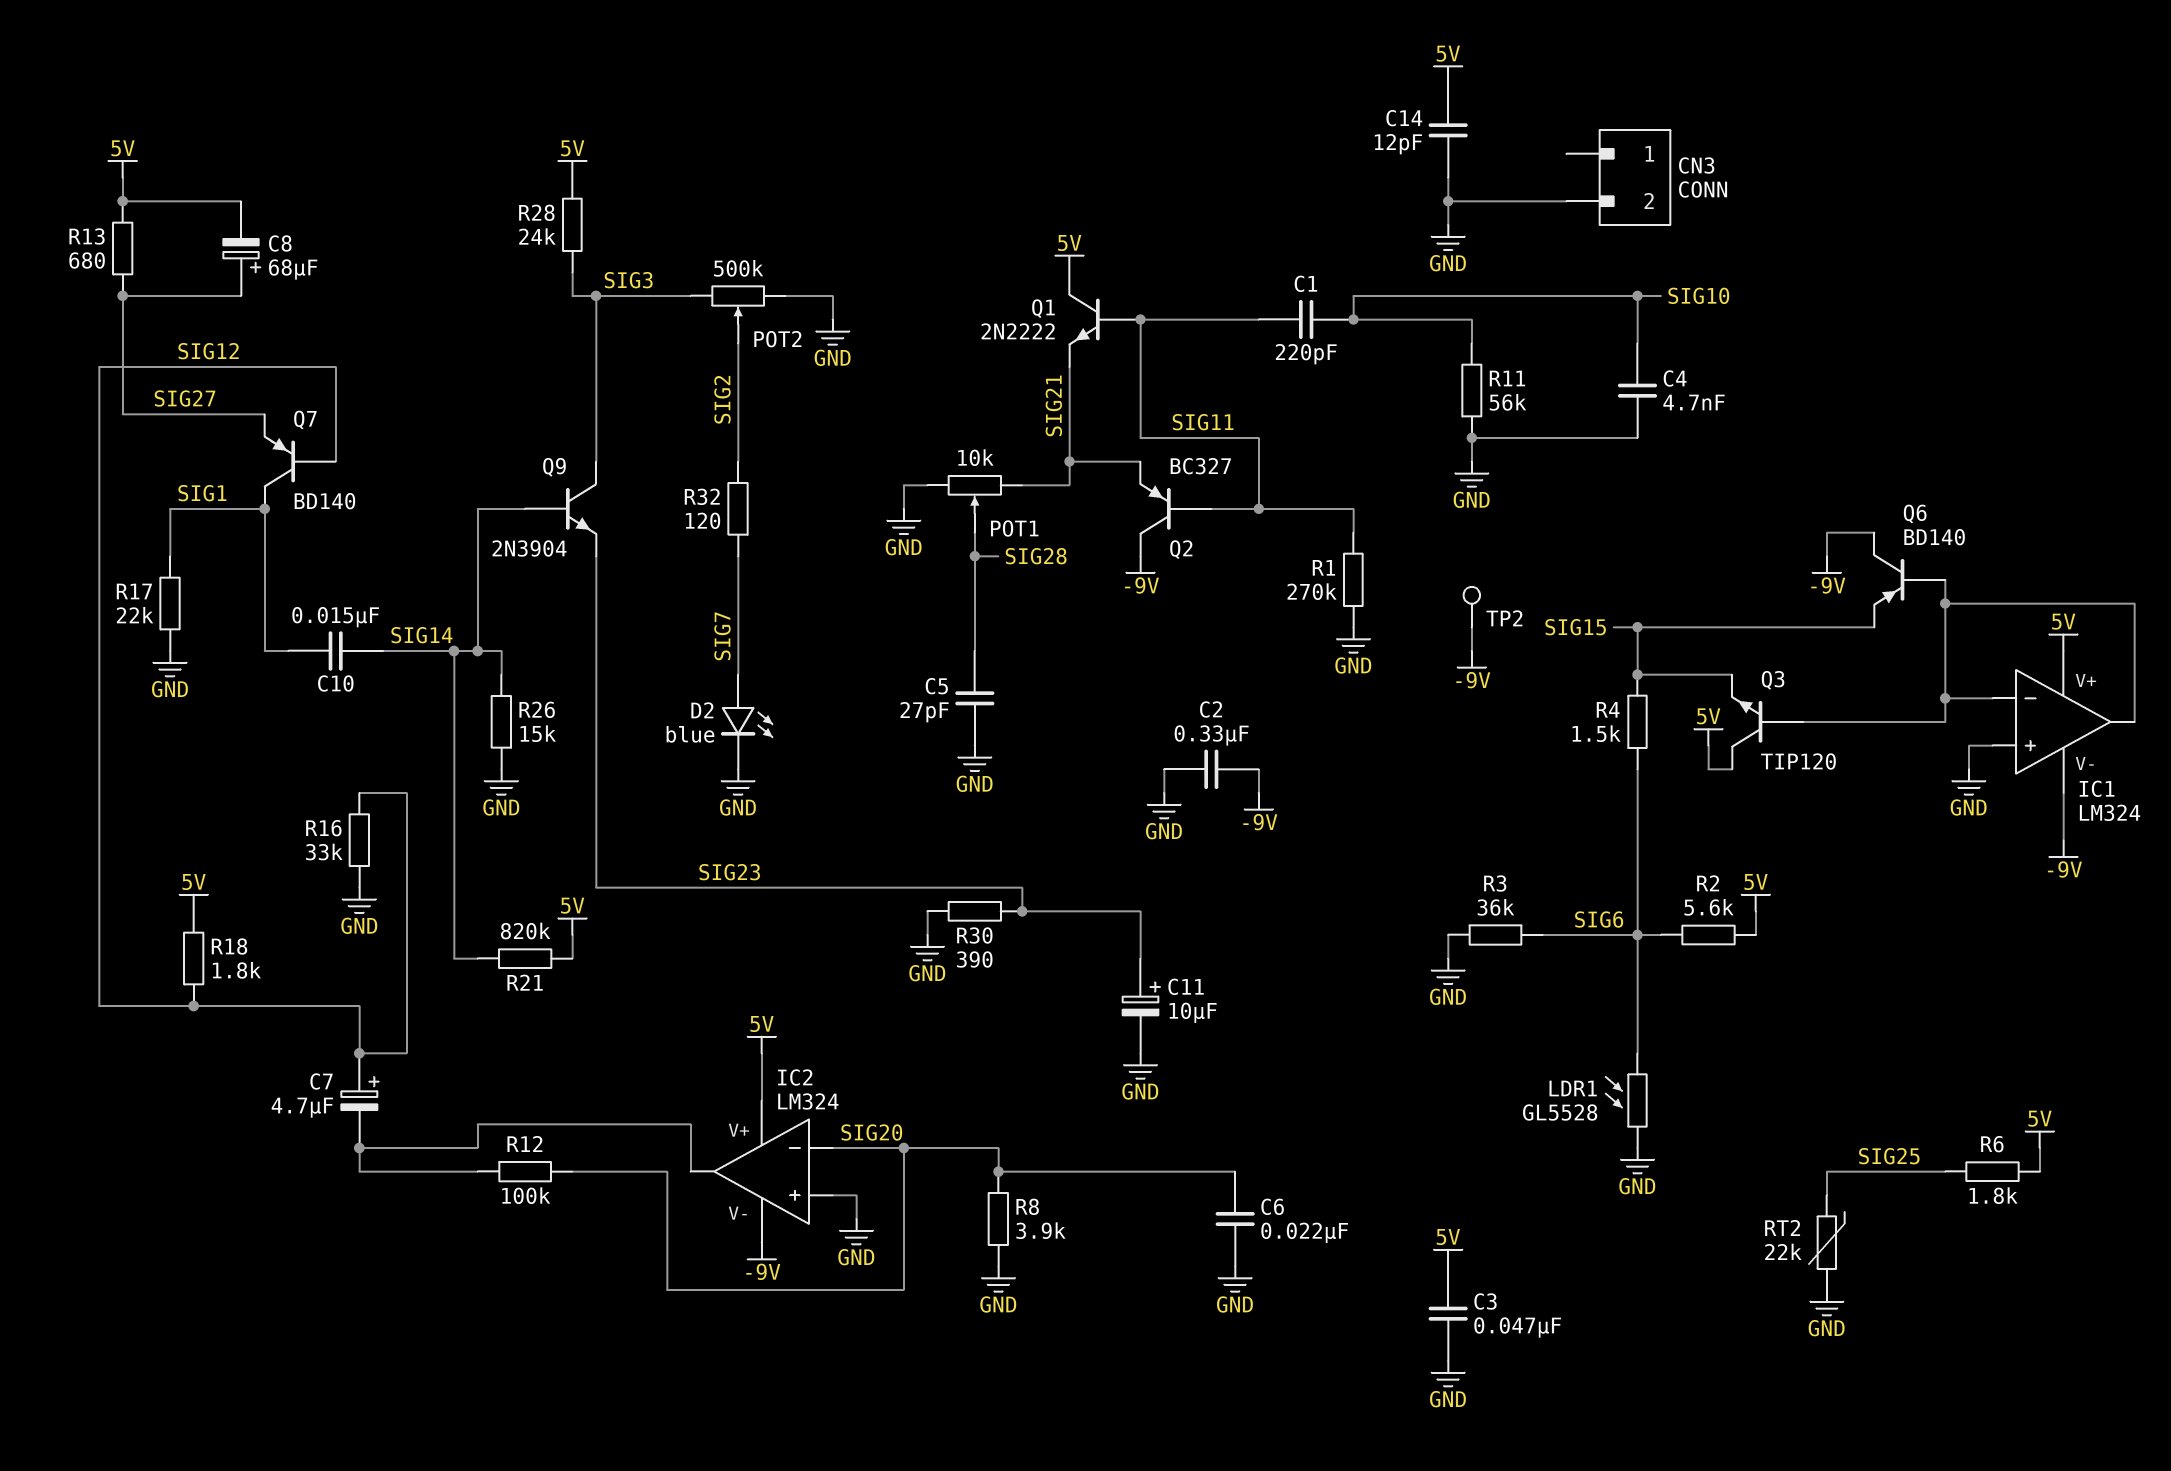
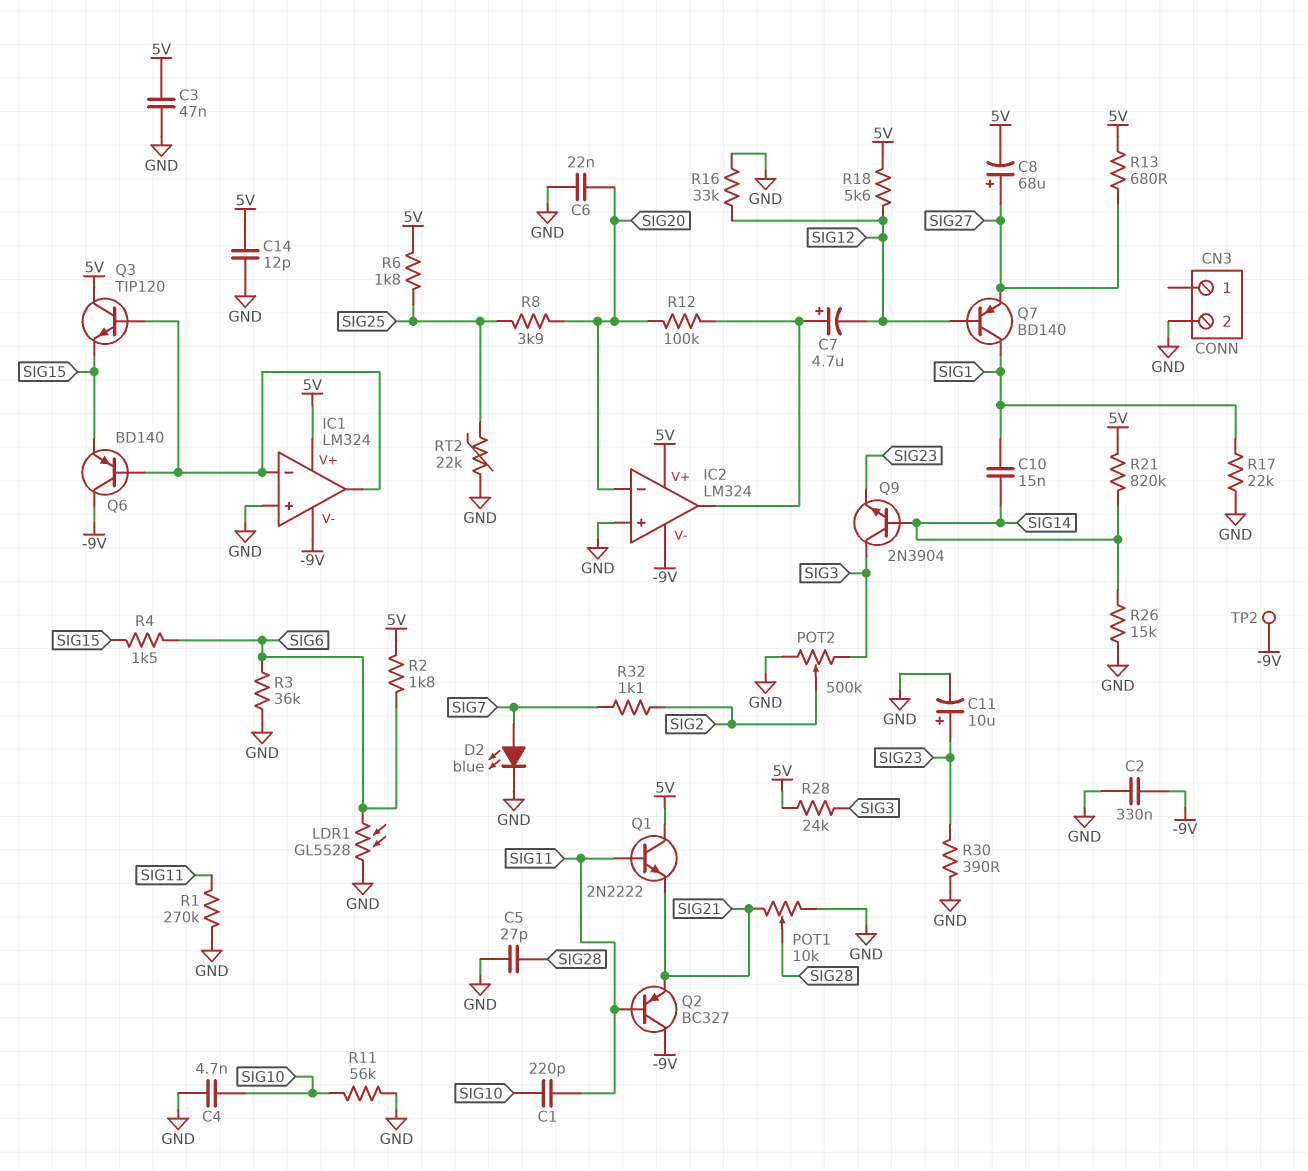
C7: 4.7uF (plus SIG12, minus IC2/out) -> 4.7uF (plus IC2/out, minus SIG12)
R2: 5.6k (5V, SIG6) -> 1.8k (5V, SIG6)
R8: 3.9k (GND, SIG20) -> 3.9k (SIG20, SIG25)
R18: 1.8k (5V, SIG12) -> 5.6k (5V, SIG12)
R32: 120 (SIG2, SIG7) -> 1.1k (SIG2, SIG7)

